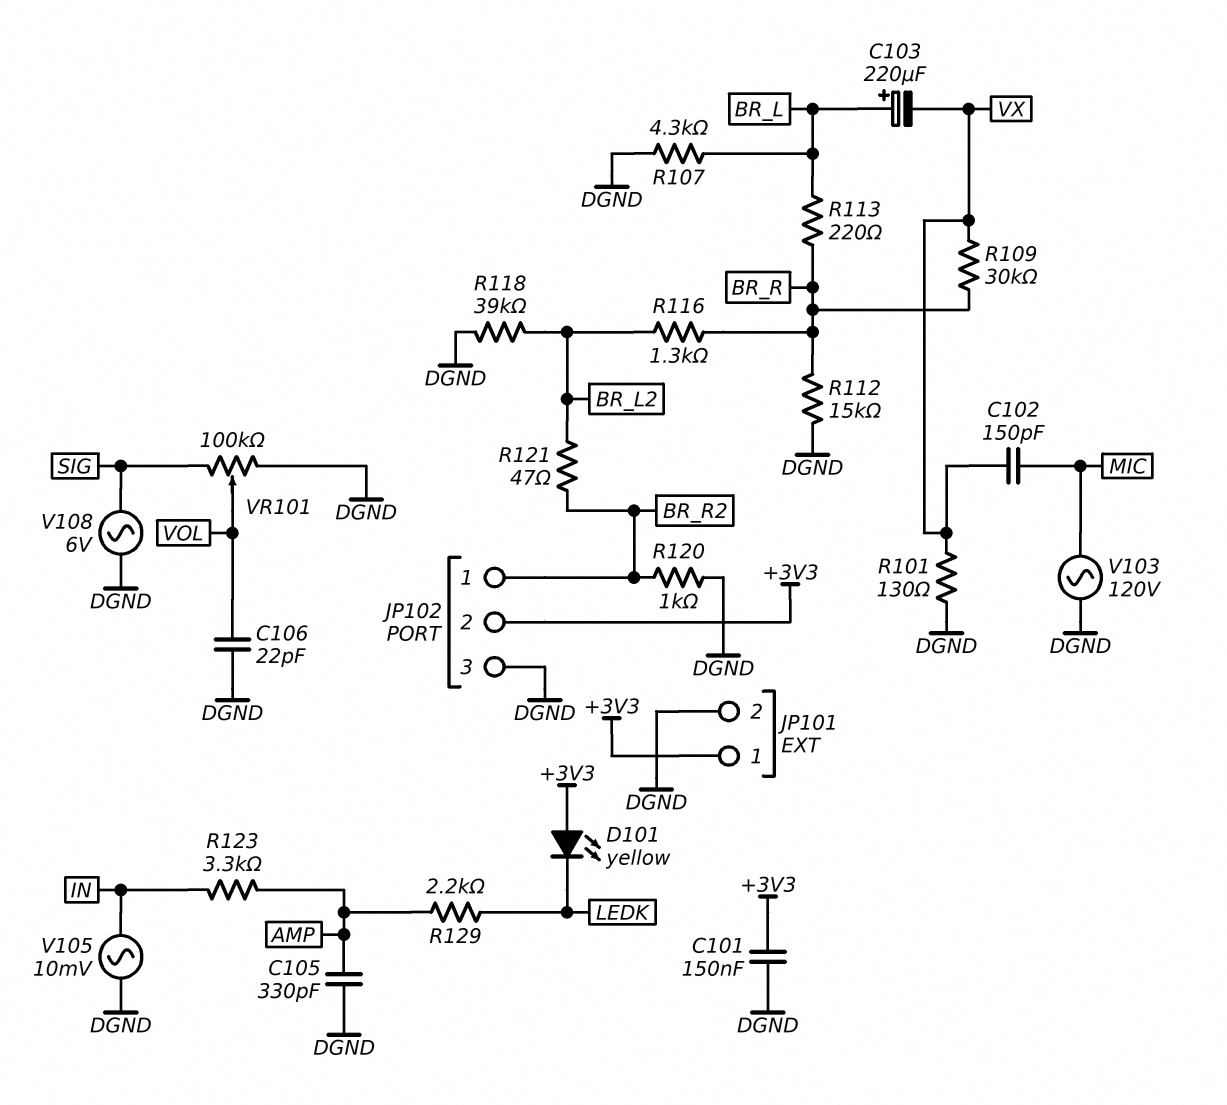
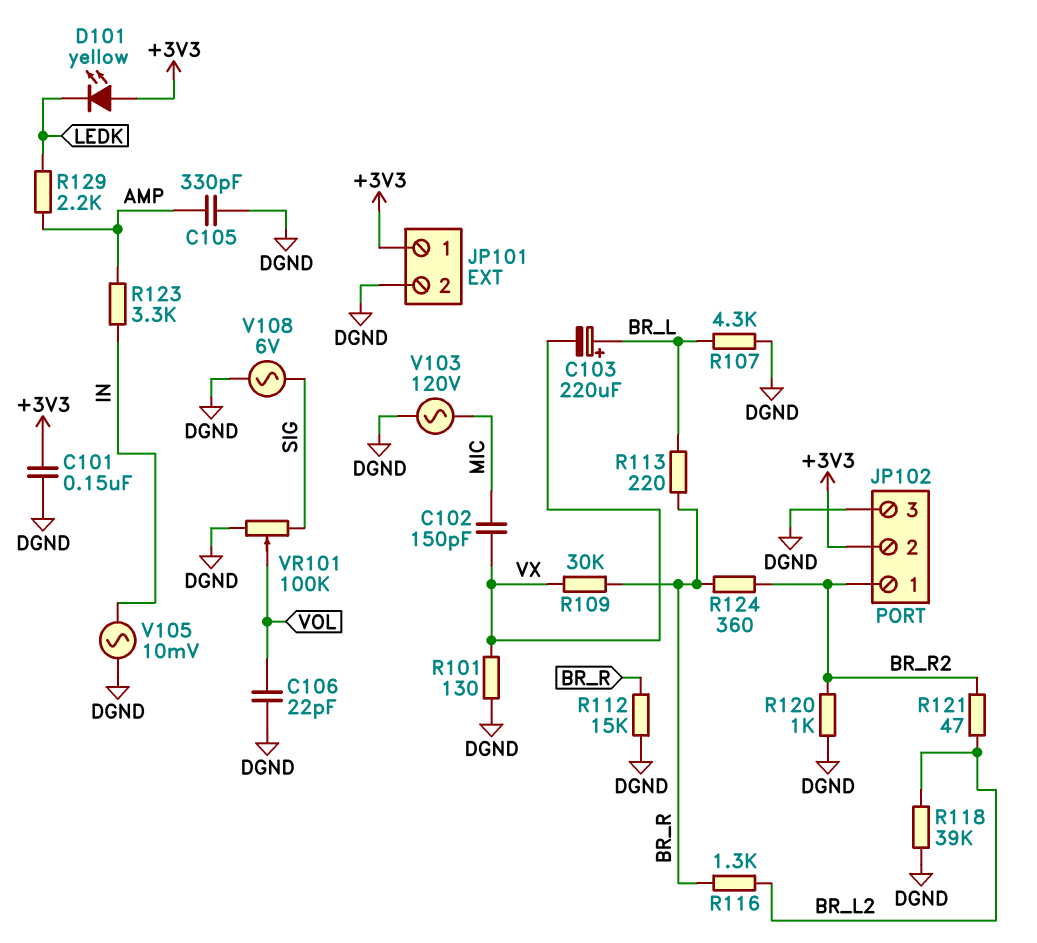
R124: none -> 360 (BR_R, BR_R2)

